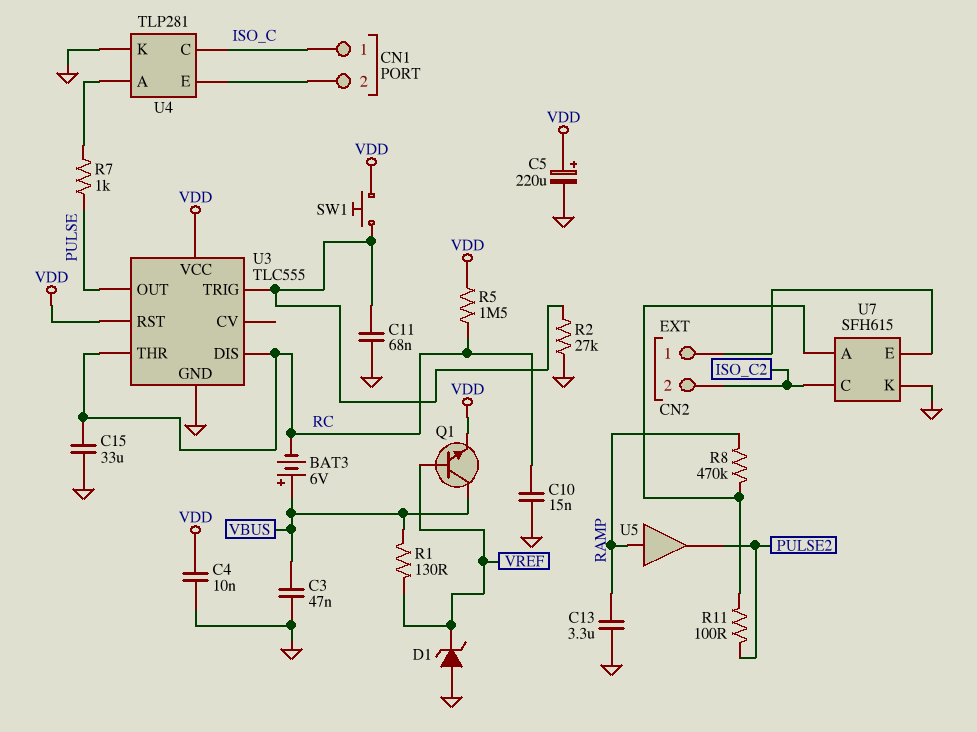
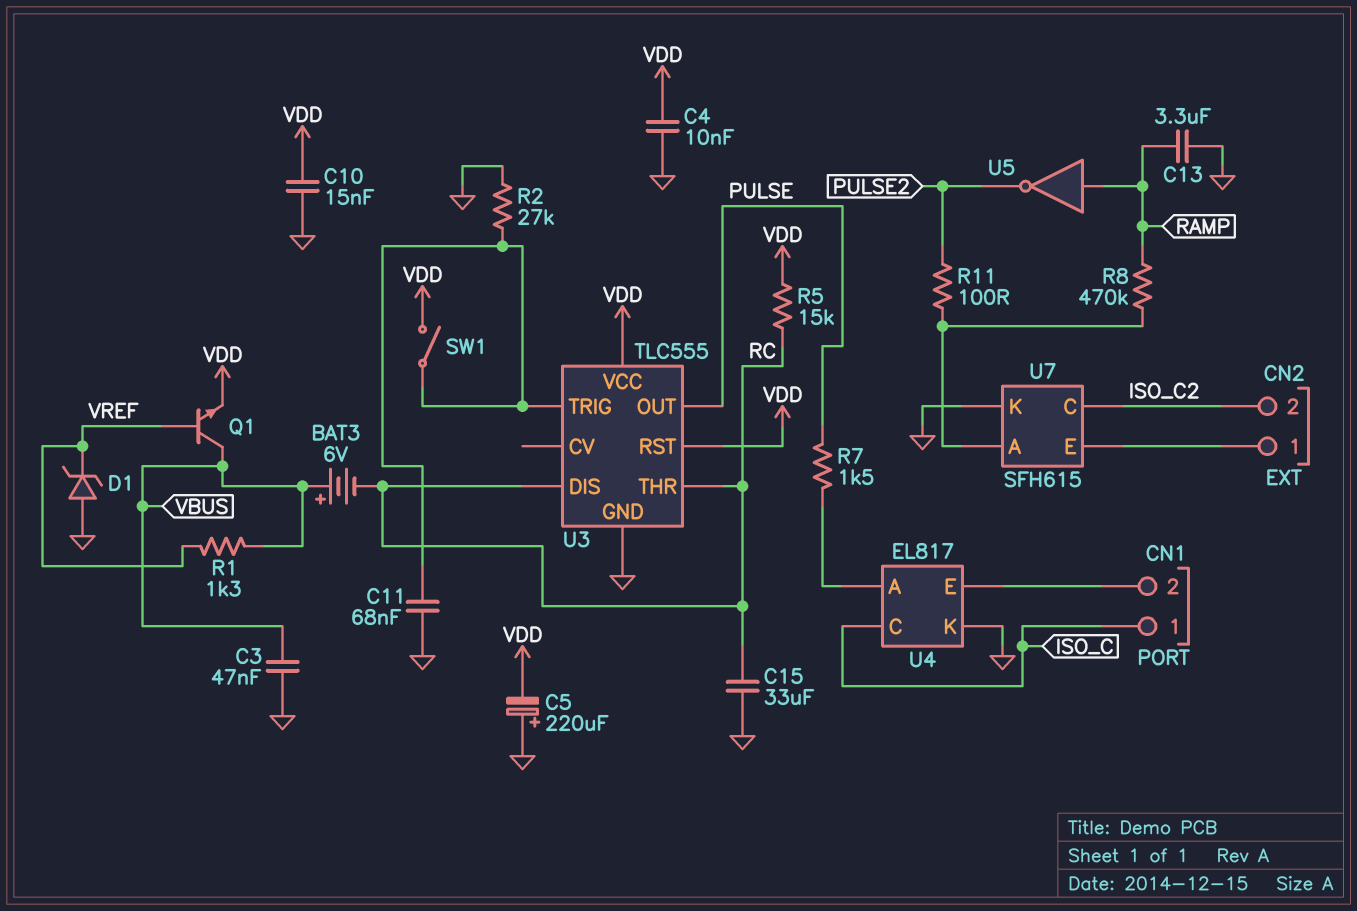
C5: 220uF (plus VDD, minus GND) -> 220uF (plus GND, minus VDD)
C10: 15nF (GND, RC) -> 15nF (GND, VDD)
R1: 130 (VBUS, VREF) -> 1.3k (VBUS, VREF)
R5: 1.5M (RC, VDD) -> 15k (RC, VDD)
R7: 1k (PULSE, U4/A) -> 1.5k (PULSE, U4/A)
SW1: button (U3/TRIG, VDD) -> switch (U3/TRIG, VDD)
U4: TLP281 -> EL817
U5: buffer (in RAMP, out PULSE2) -> NOT (in RAMP, out PULSE2)

